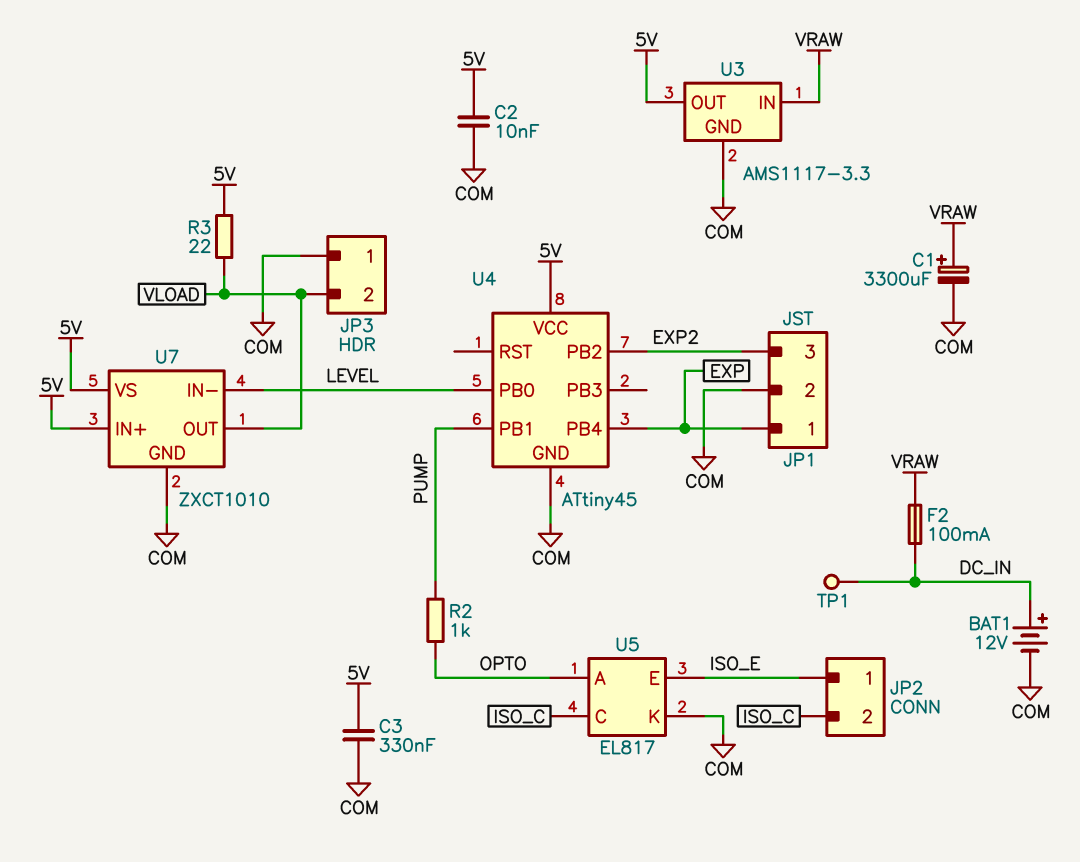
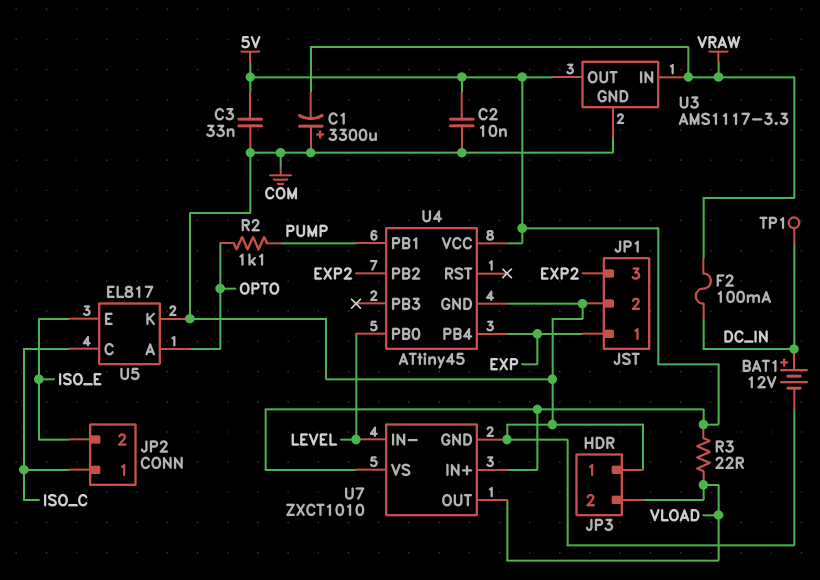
C1: 3300uF (plus VRAW, minus COM) -> 3300uF (plus COM, minus VRAW)
C3: 330nF (5V, COM) -> 33nF (5V, COM)
JP2 pin 1: ISO_E -> ISO_C
JP2 pin 2: ISO_C -> ISO_E
R2: 1k (OPTO, PUMP) -> 1.1k (OPTO, PUMP)

